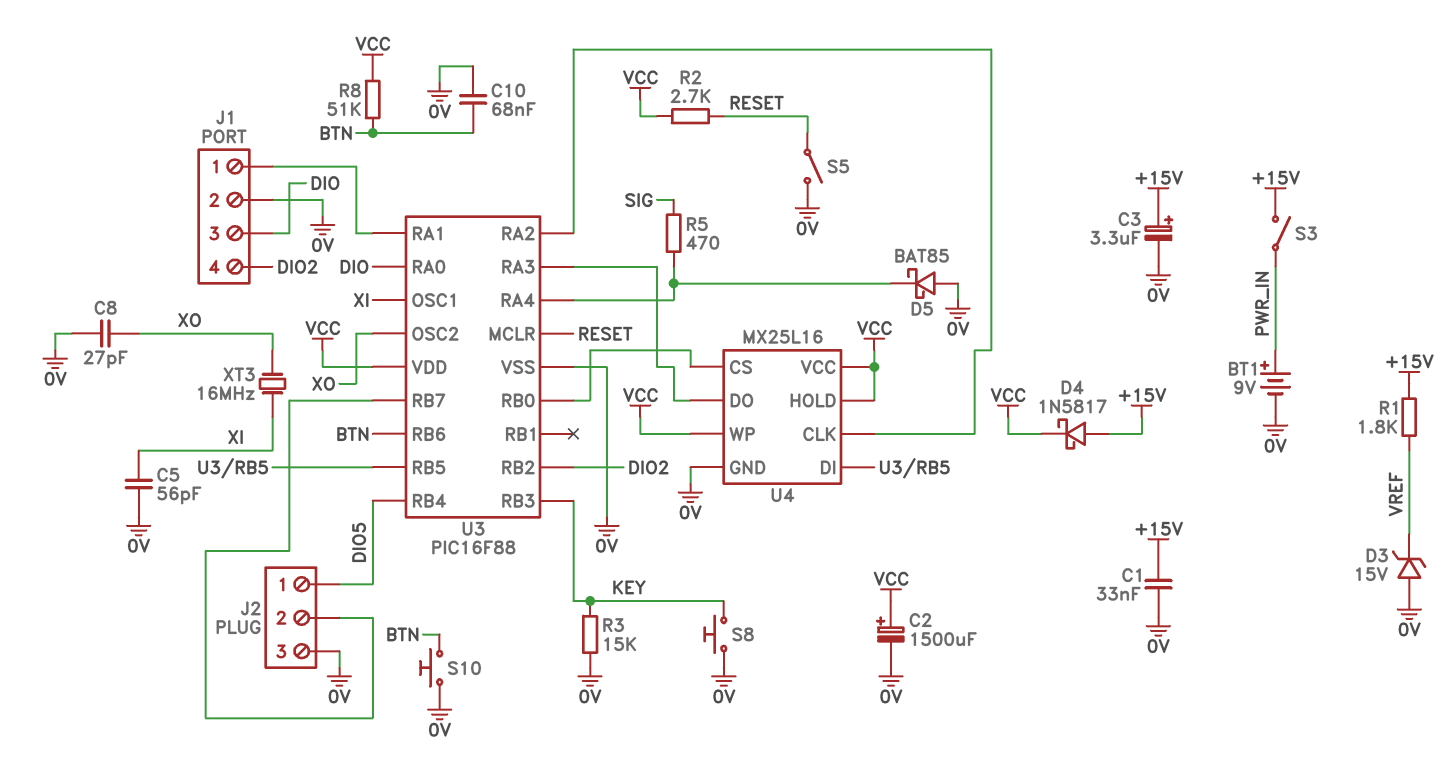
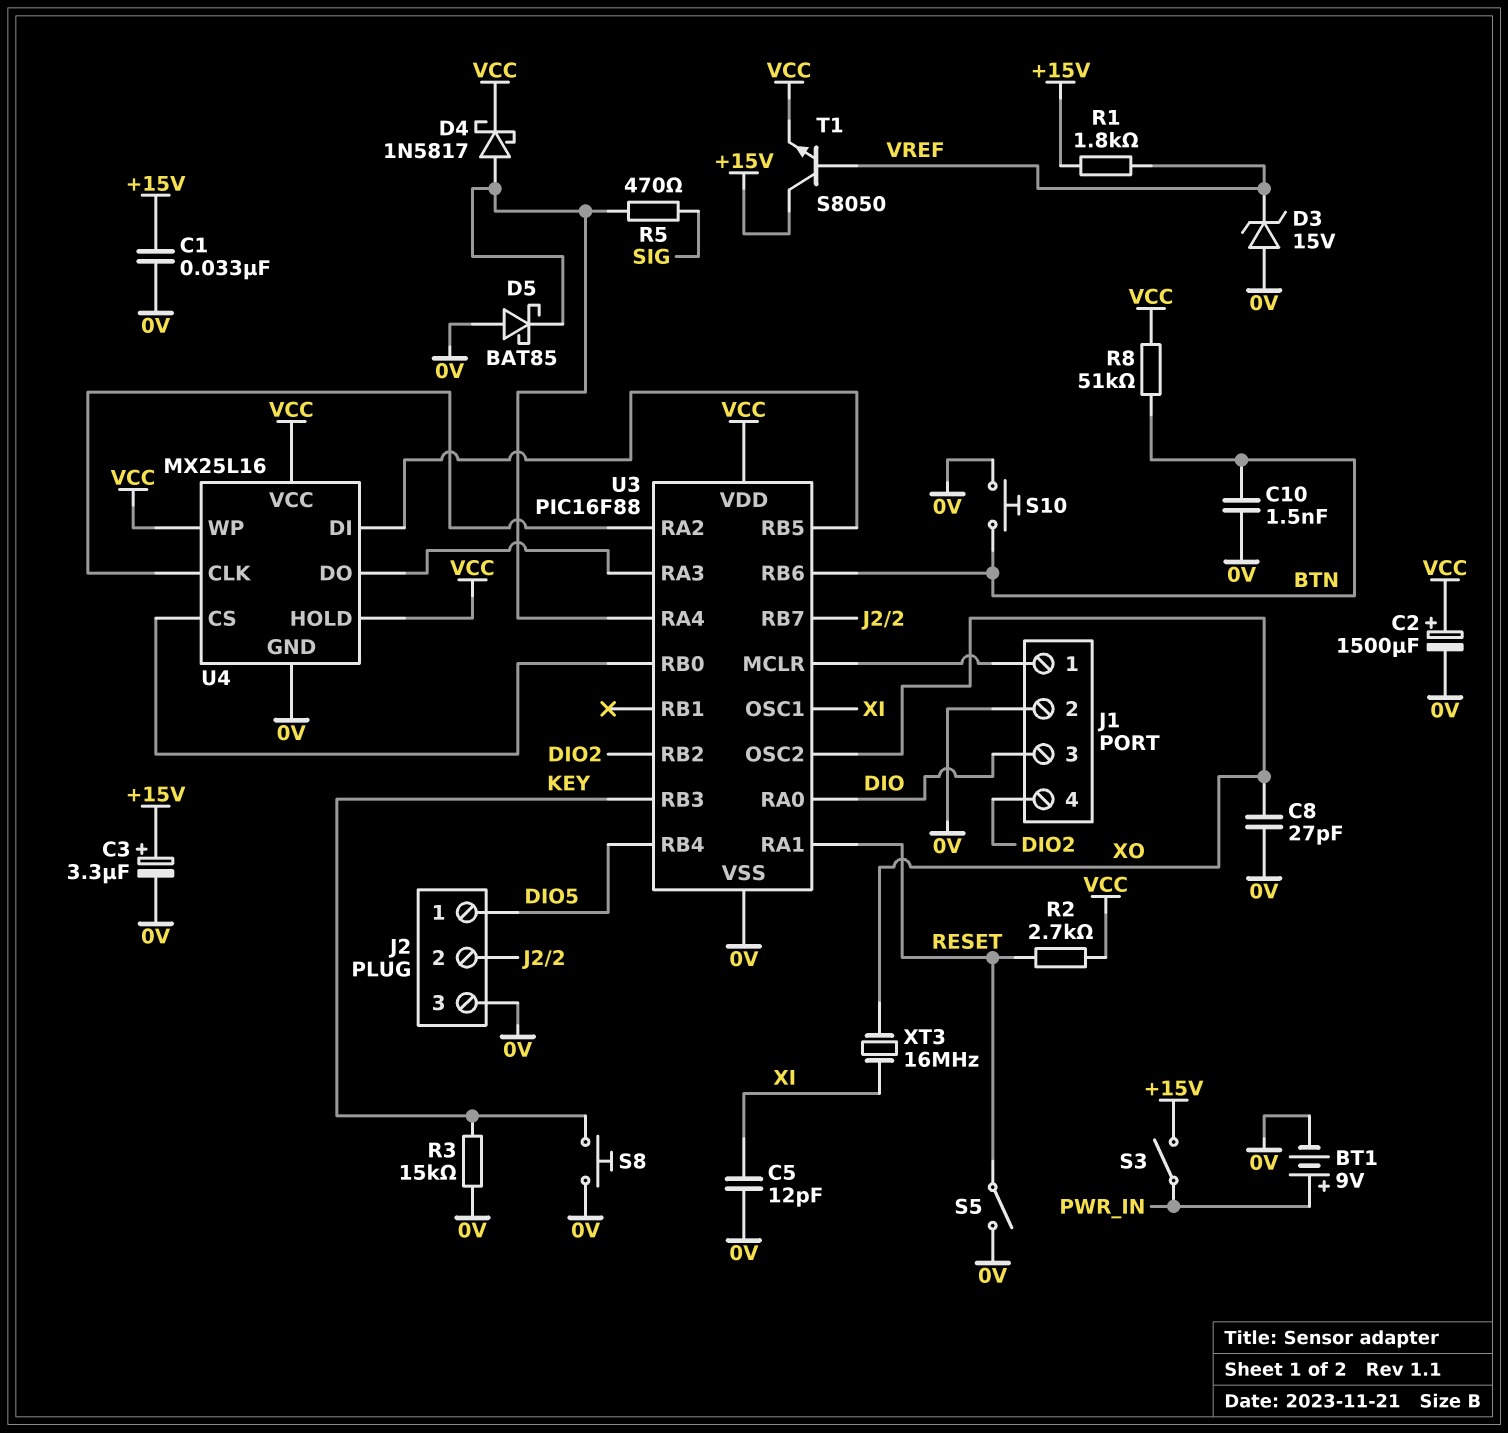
C5: 56pF (0V, XI) -> 12pF (0V, XI)
C10: 68nF (0V, BTN) -> 1.5nF (0V, BTN)
D4: schottky 1N5817 (A +15V, K VCC) -> schottky 1N5817 (A U3/RA4, K VCC)
T1: none -> NPN S8050 (B VREF, C +15V, E VCC)
U3 pin MCLR: RESET -> J1/1
U3 pin RA1: J1/1 -> RESET

